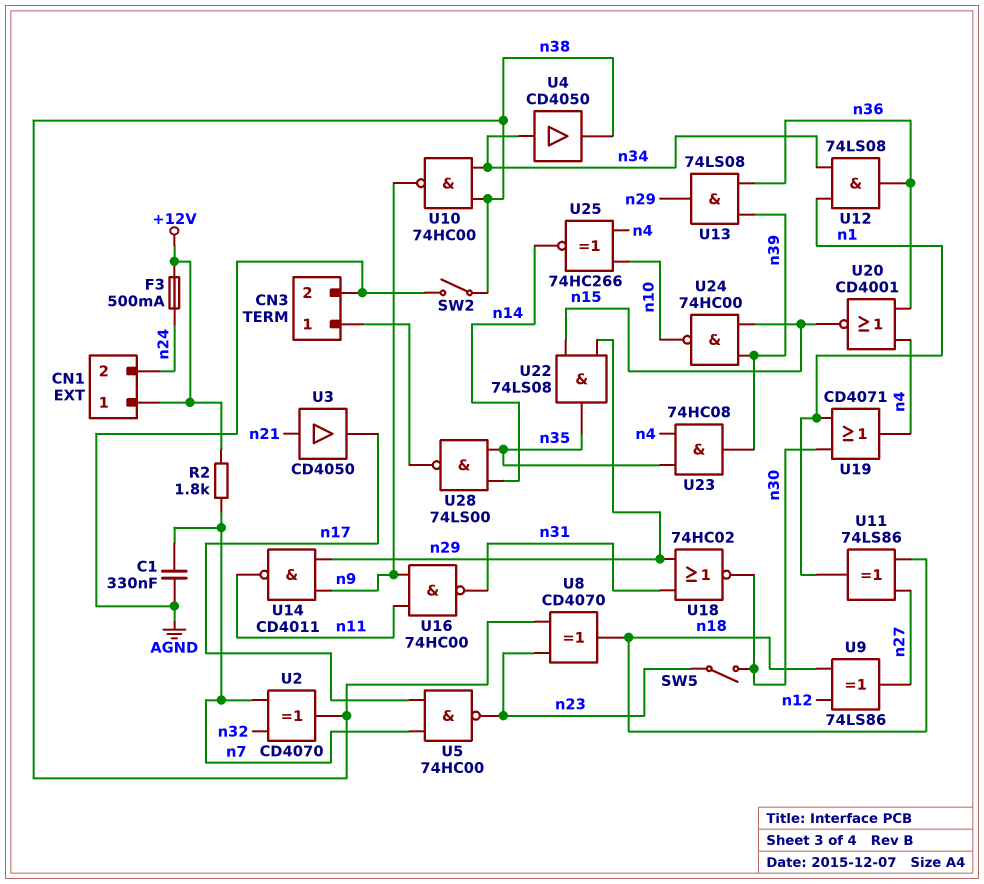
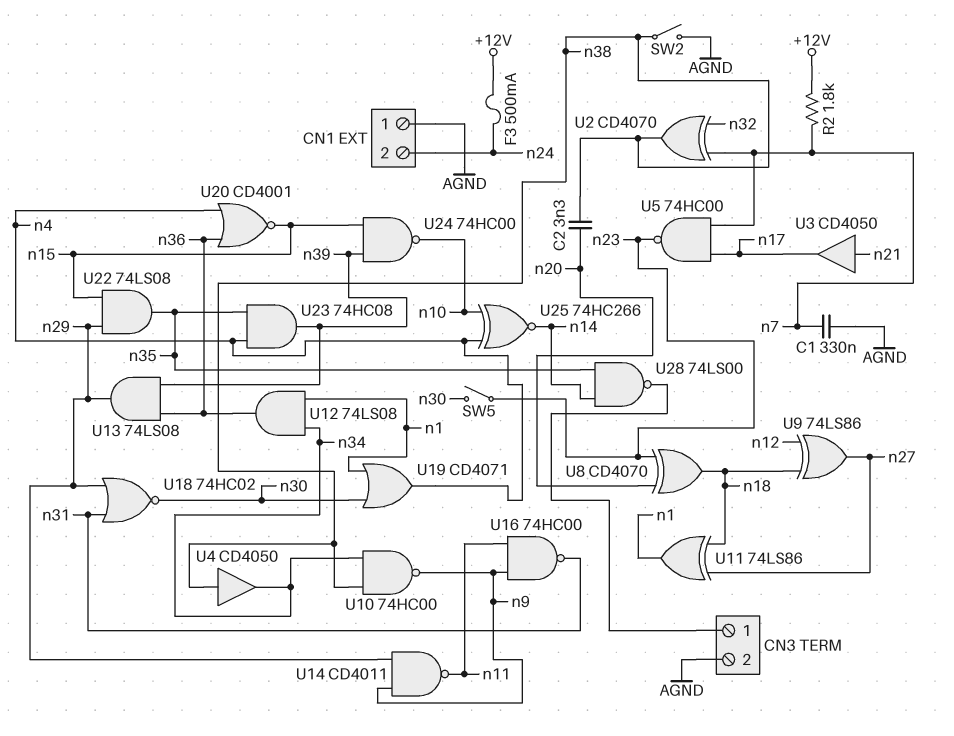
C2: none -> 3.3nF (n20, n38)
CN1 pin 1: +12V -> AGND
U4: buffer CD4050 (in n34, out n38) -> buffer CD4050 (in n38, out n34)
U8: XOR CD4070 (in n23, in n38, out n18) -> XOR CD4070 (in n20, in n23, out n18)

